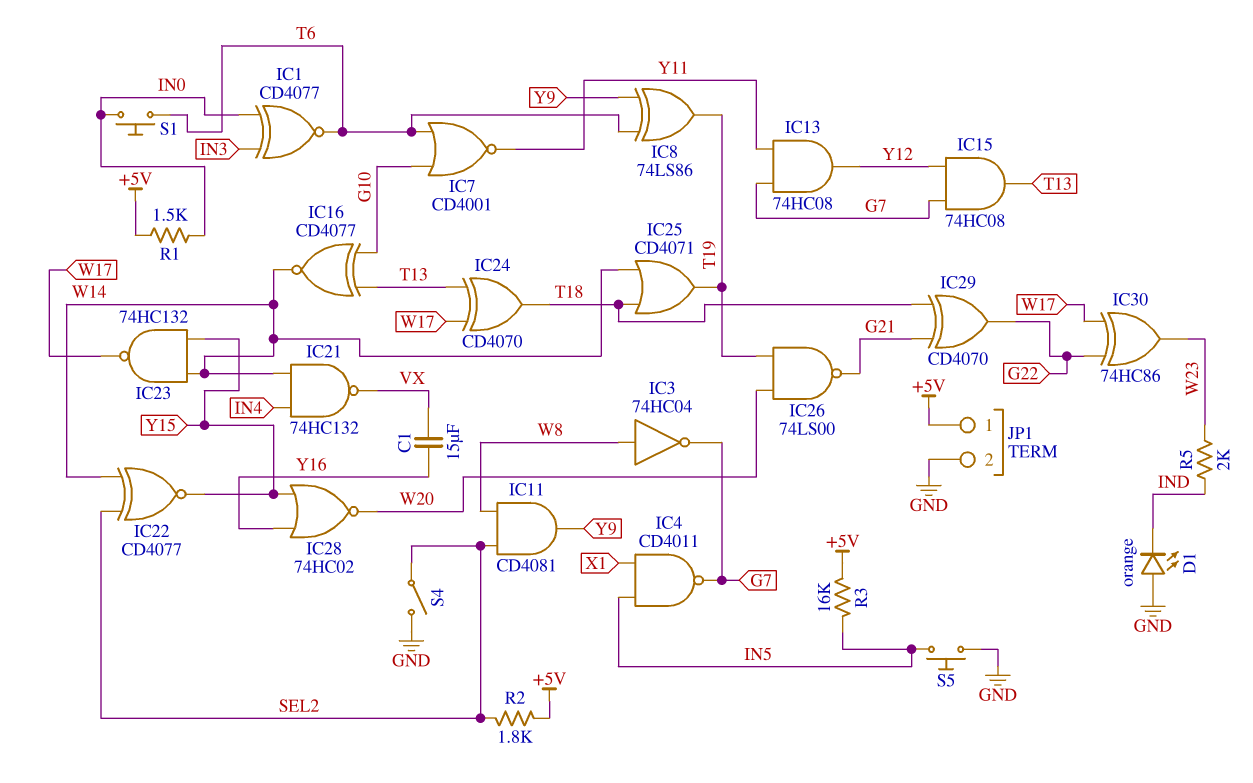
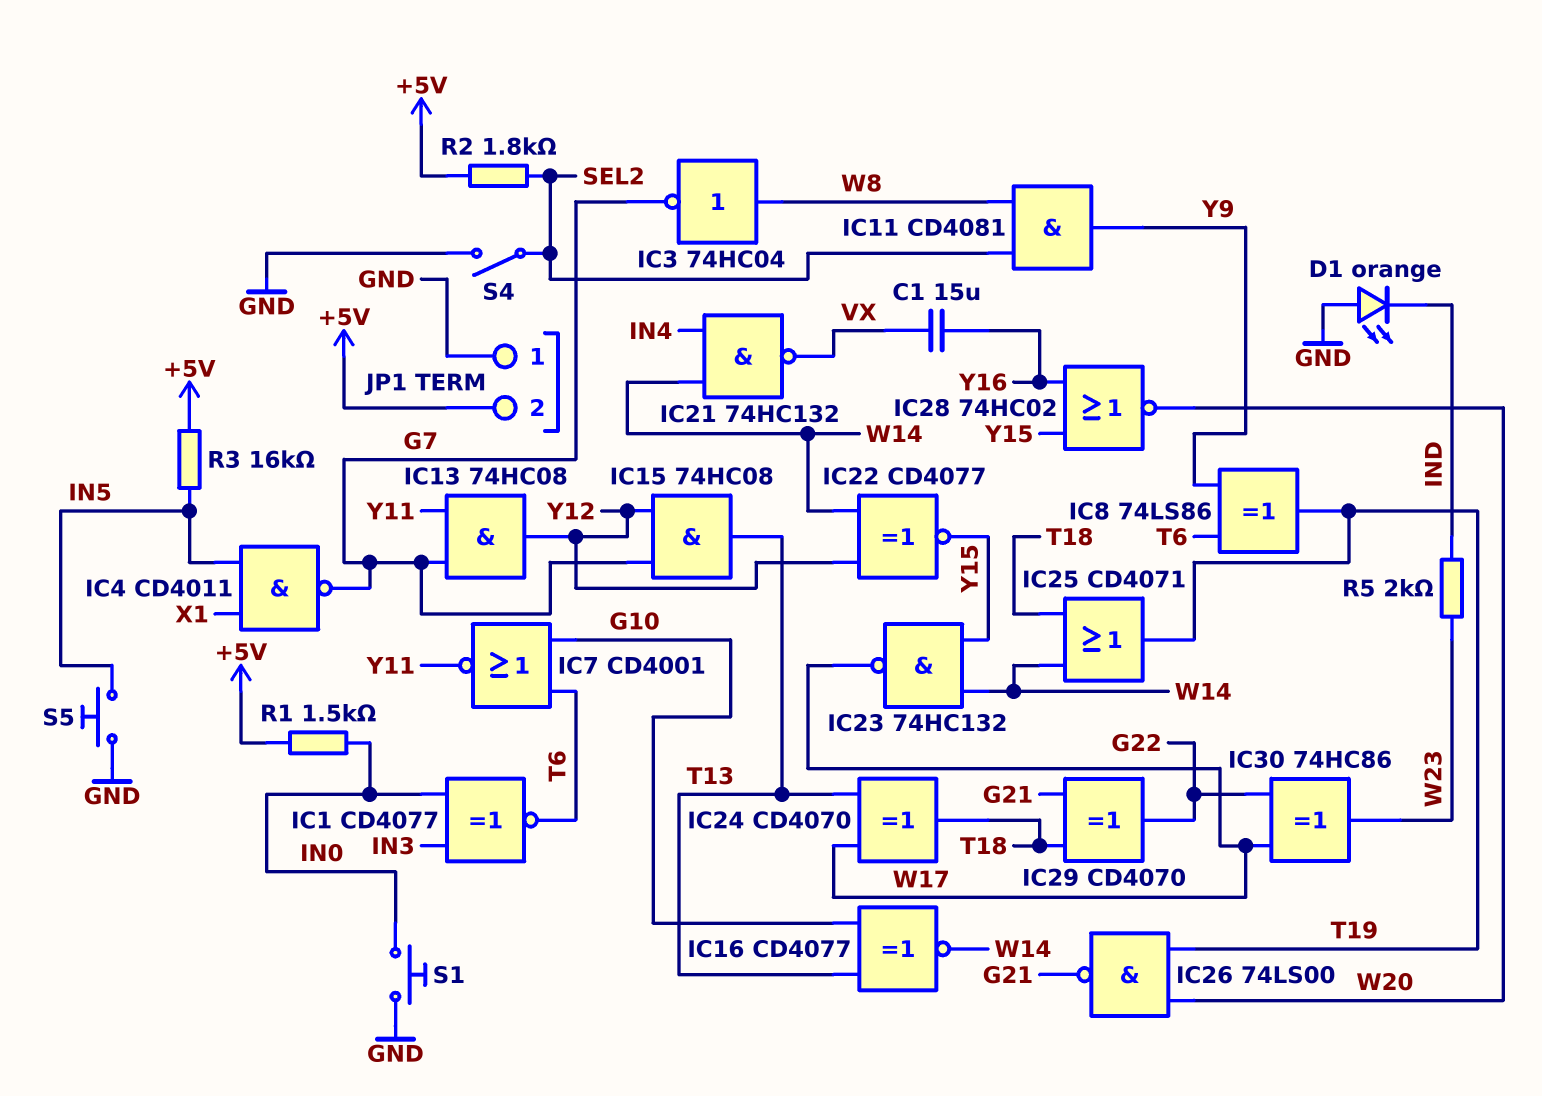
IC22: XNOR CD4077 (in SEL2, in W14, out Y15) -> XNOR CD4077 (in W14, in Y12, out Y15)
JP1 pin 1: +5V -> GND
JP1 pin 2: GND -> +5V
S1: button (IN0, T6) -> button (GND, IN0)

